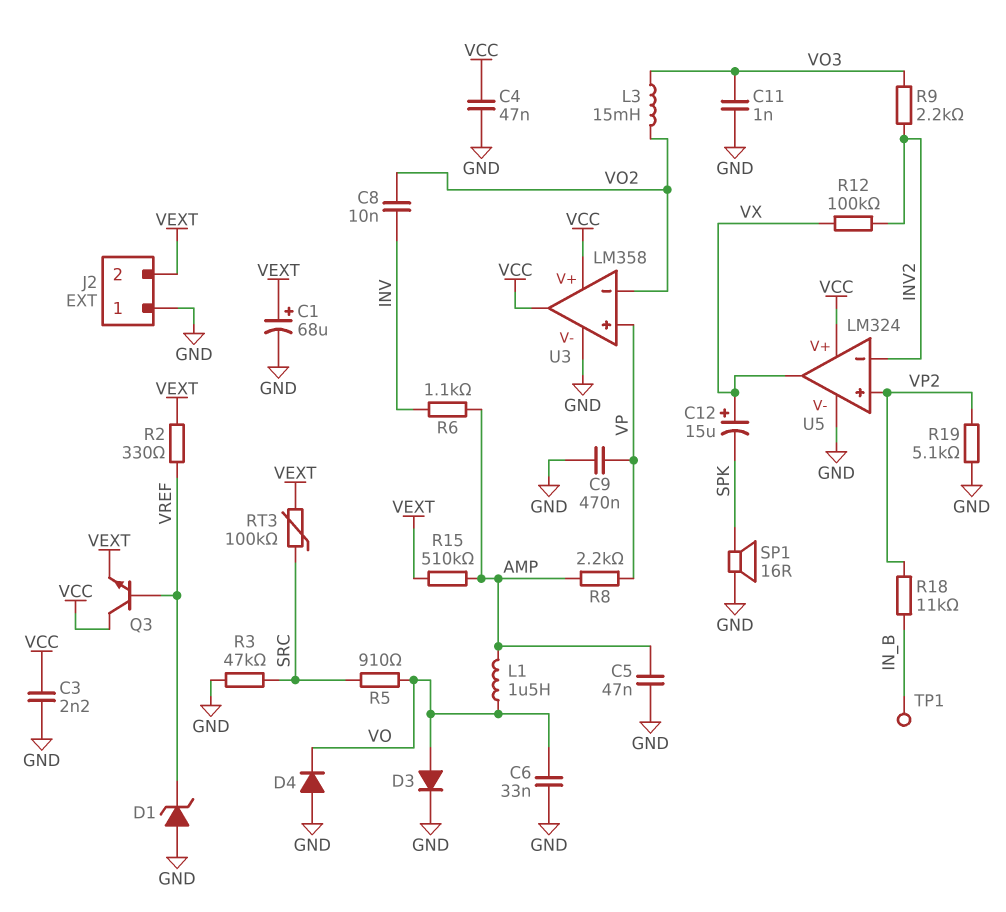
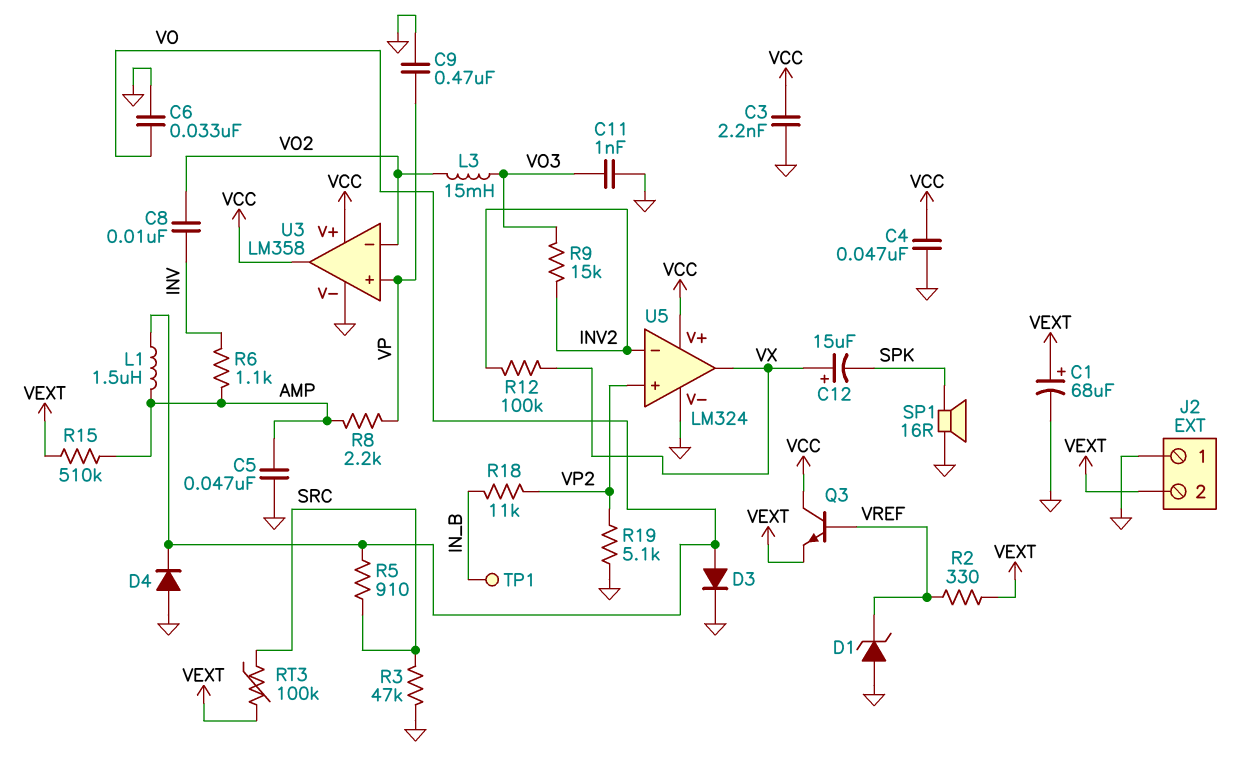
R9: 2.2k (INV2, VO3) -> 15k (INV2, VO3)

